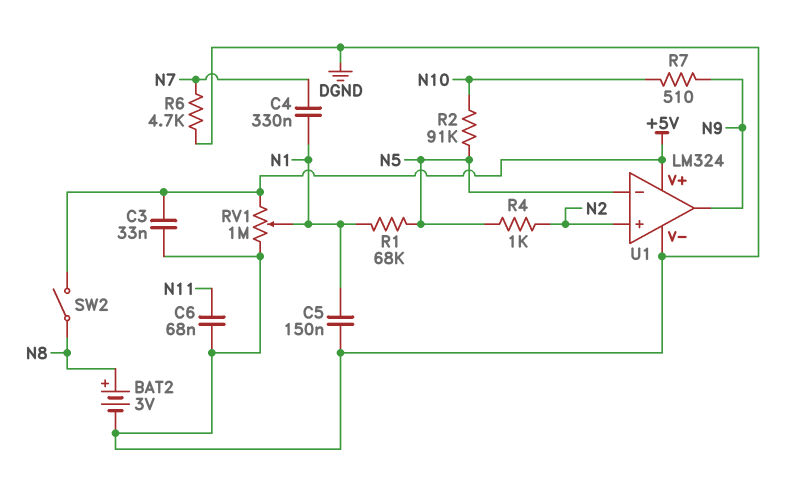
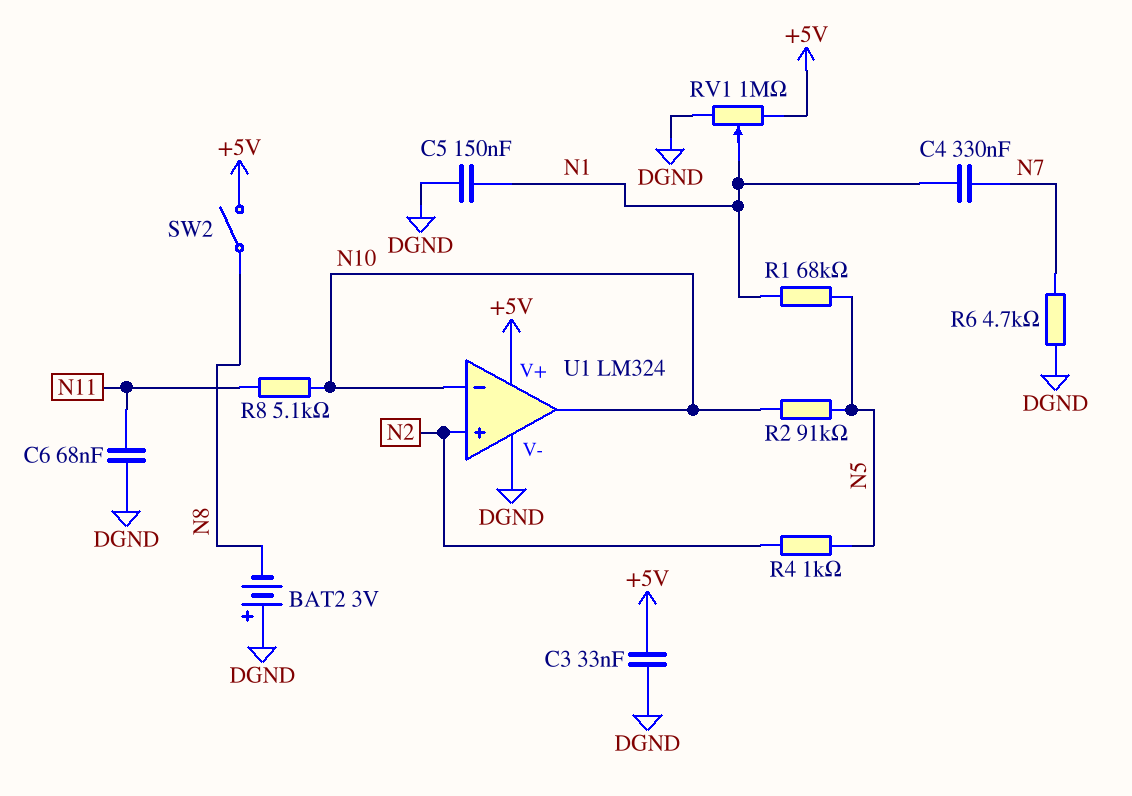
BAT2: 3V (plus N8, minus DGND) -> 3V (plus DGND, minus N8)
R7: 510 (N9, N10) -> none
R8: none -> 5.1k (N10, N11)
U1 pin in-: N5 -> N10
U1 pin out: N9 -> N10

